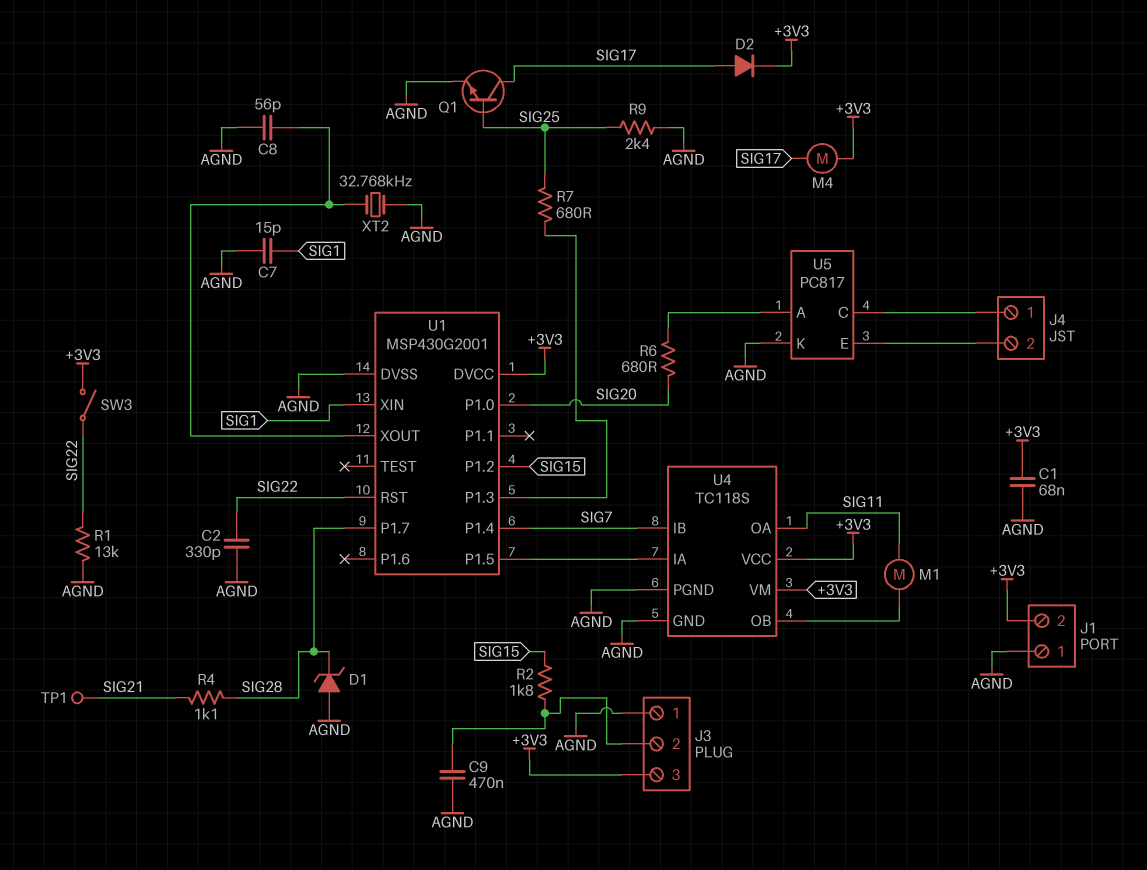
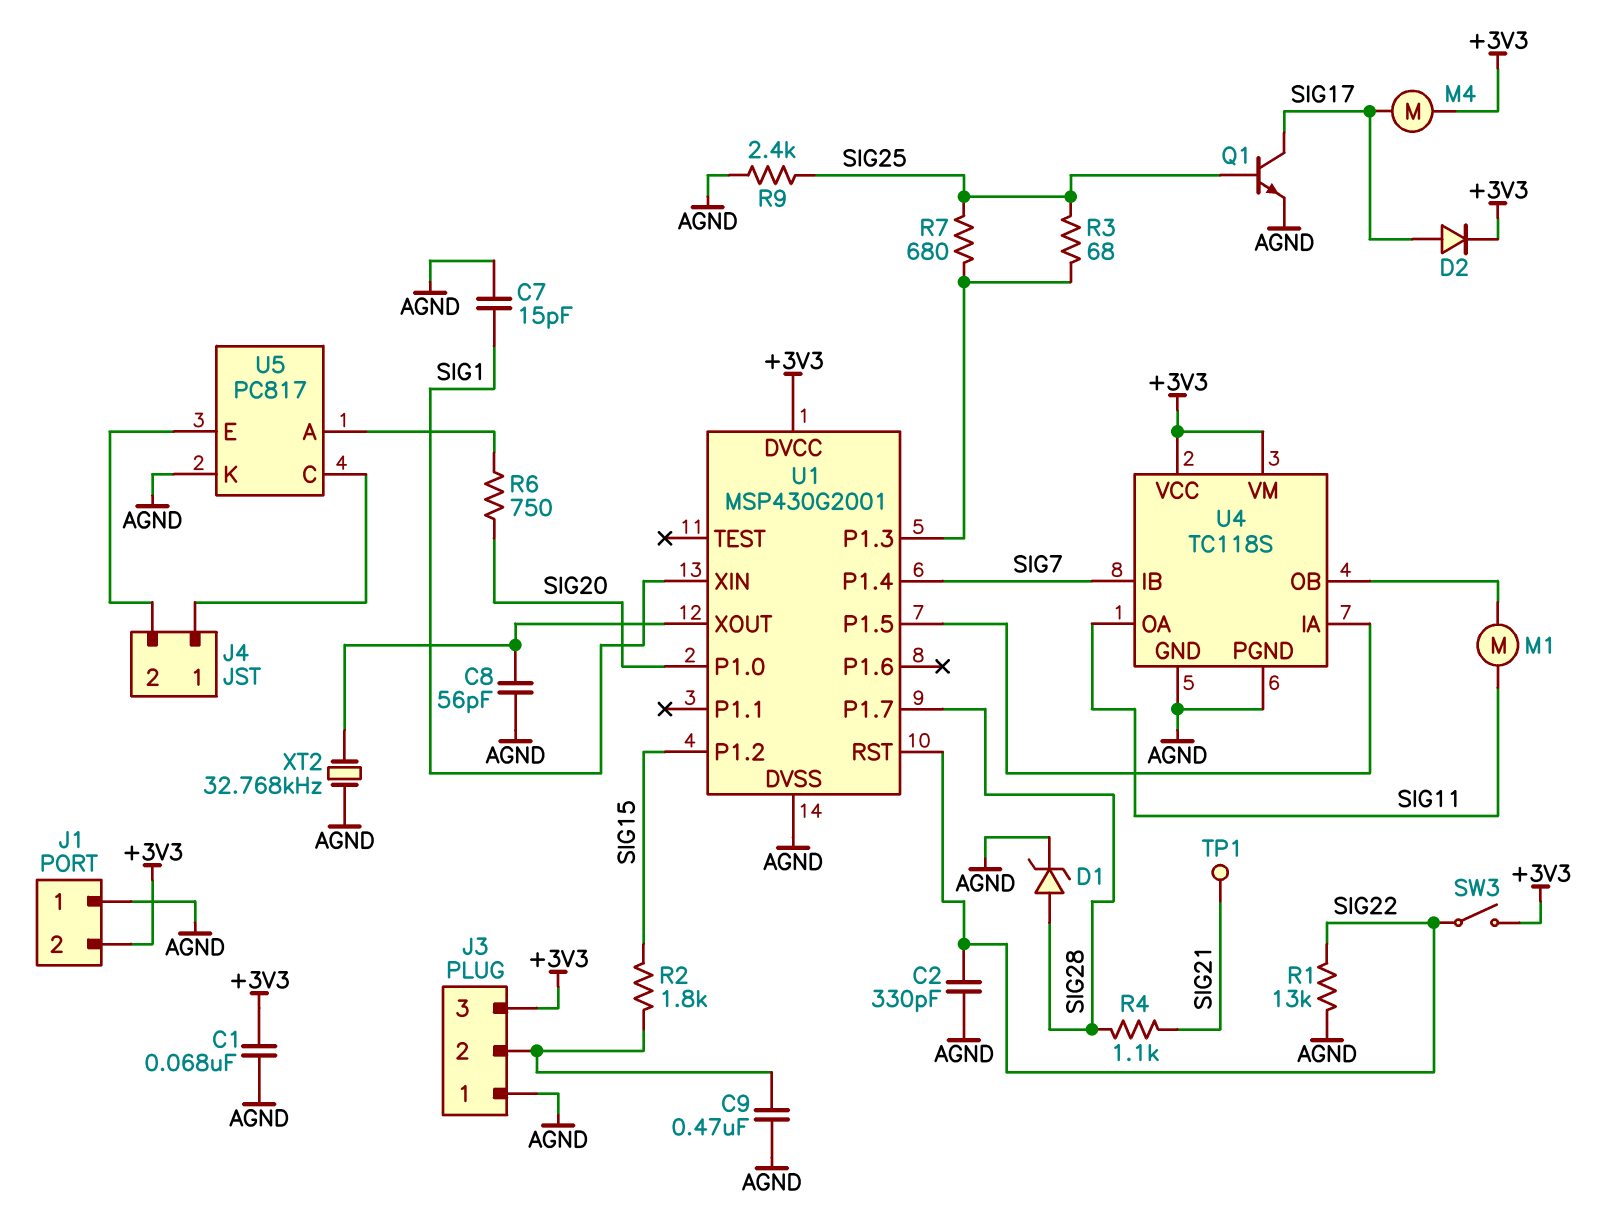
D1: zener (A AGND, K SIG28) -> zener (A SIG28, K AGND)
R3: none -> 68 (SIG25, U1/P1.3)
R6: 680 (SIG20, U5/A) -> 750 (SIG20, U5/A)

